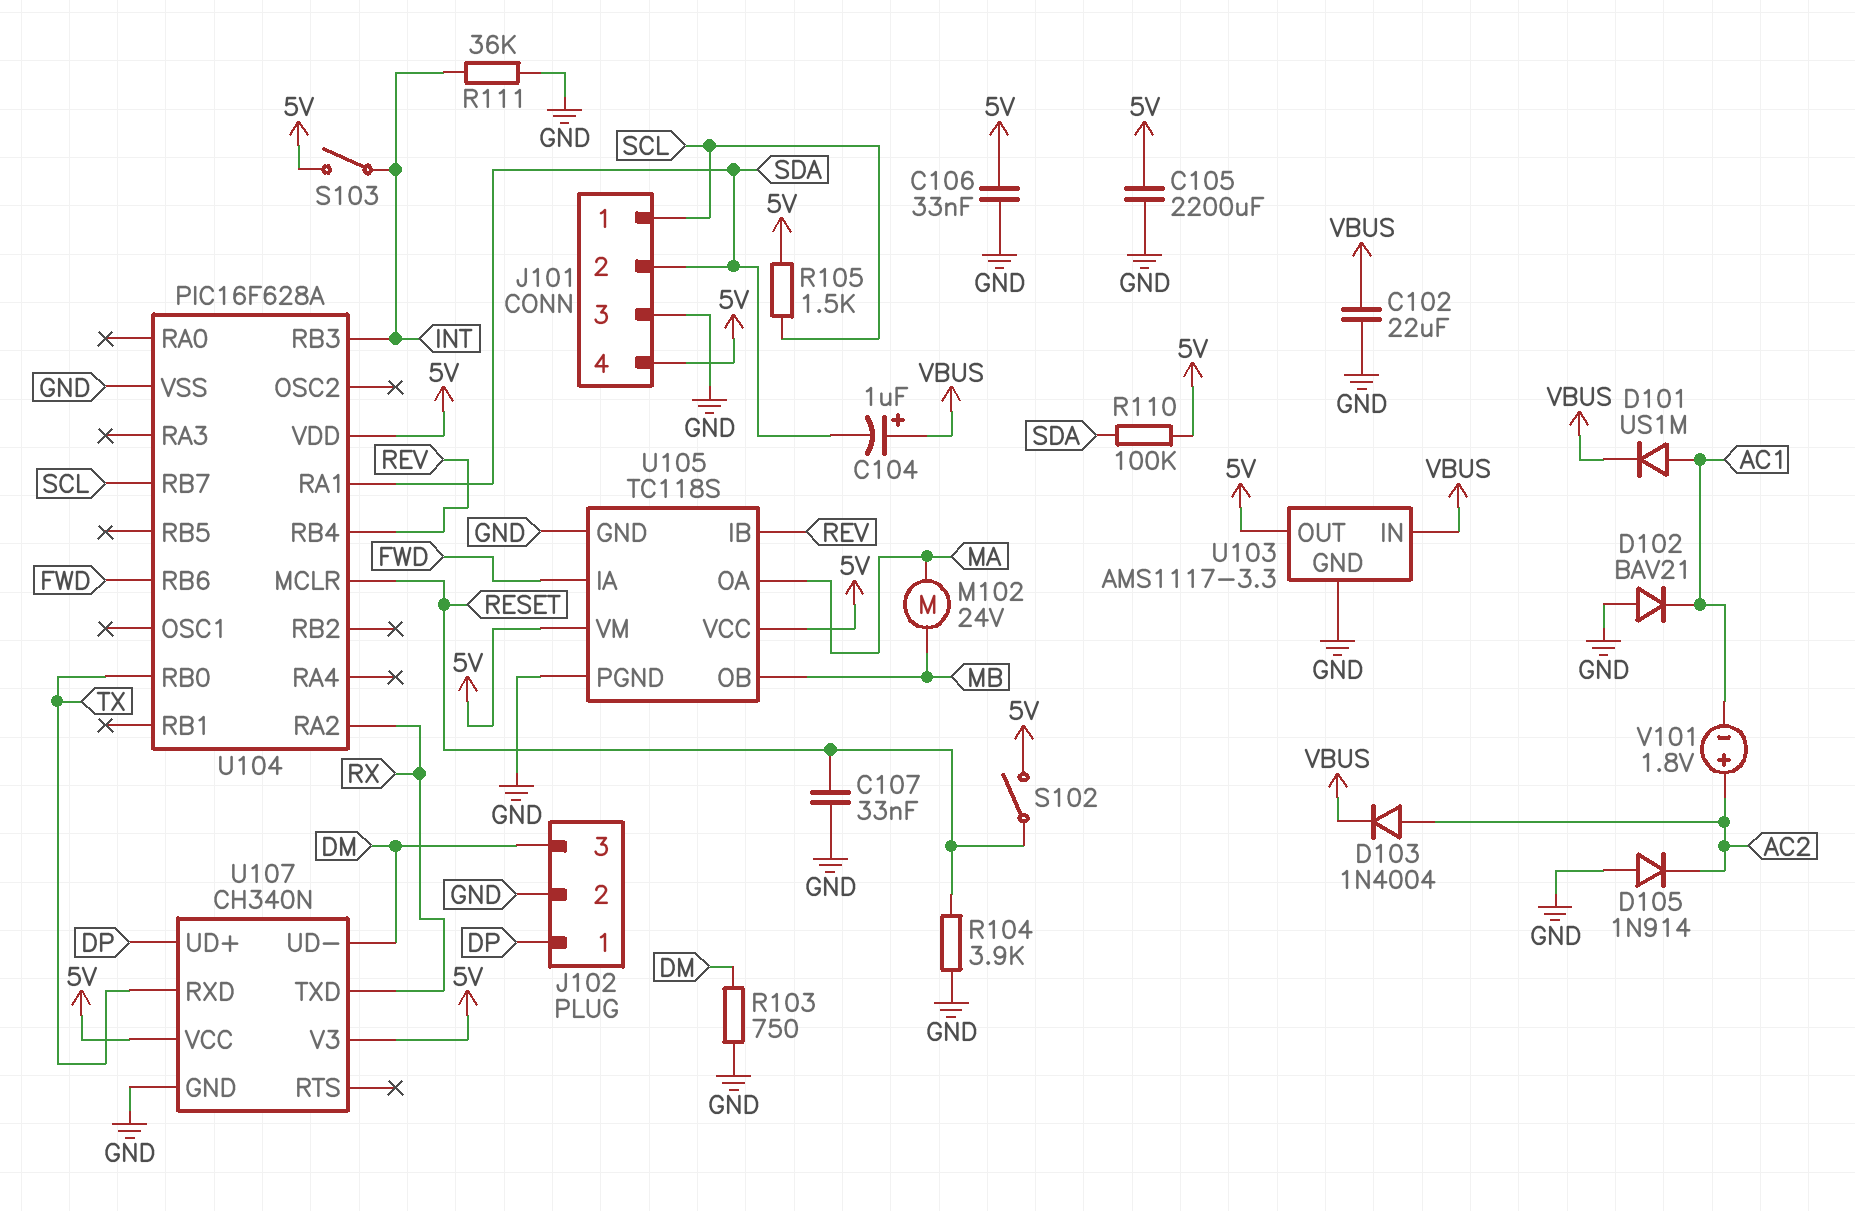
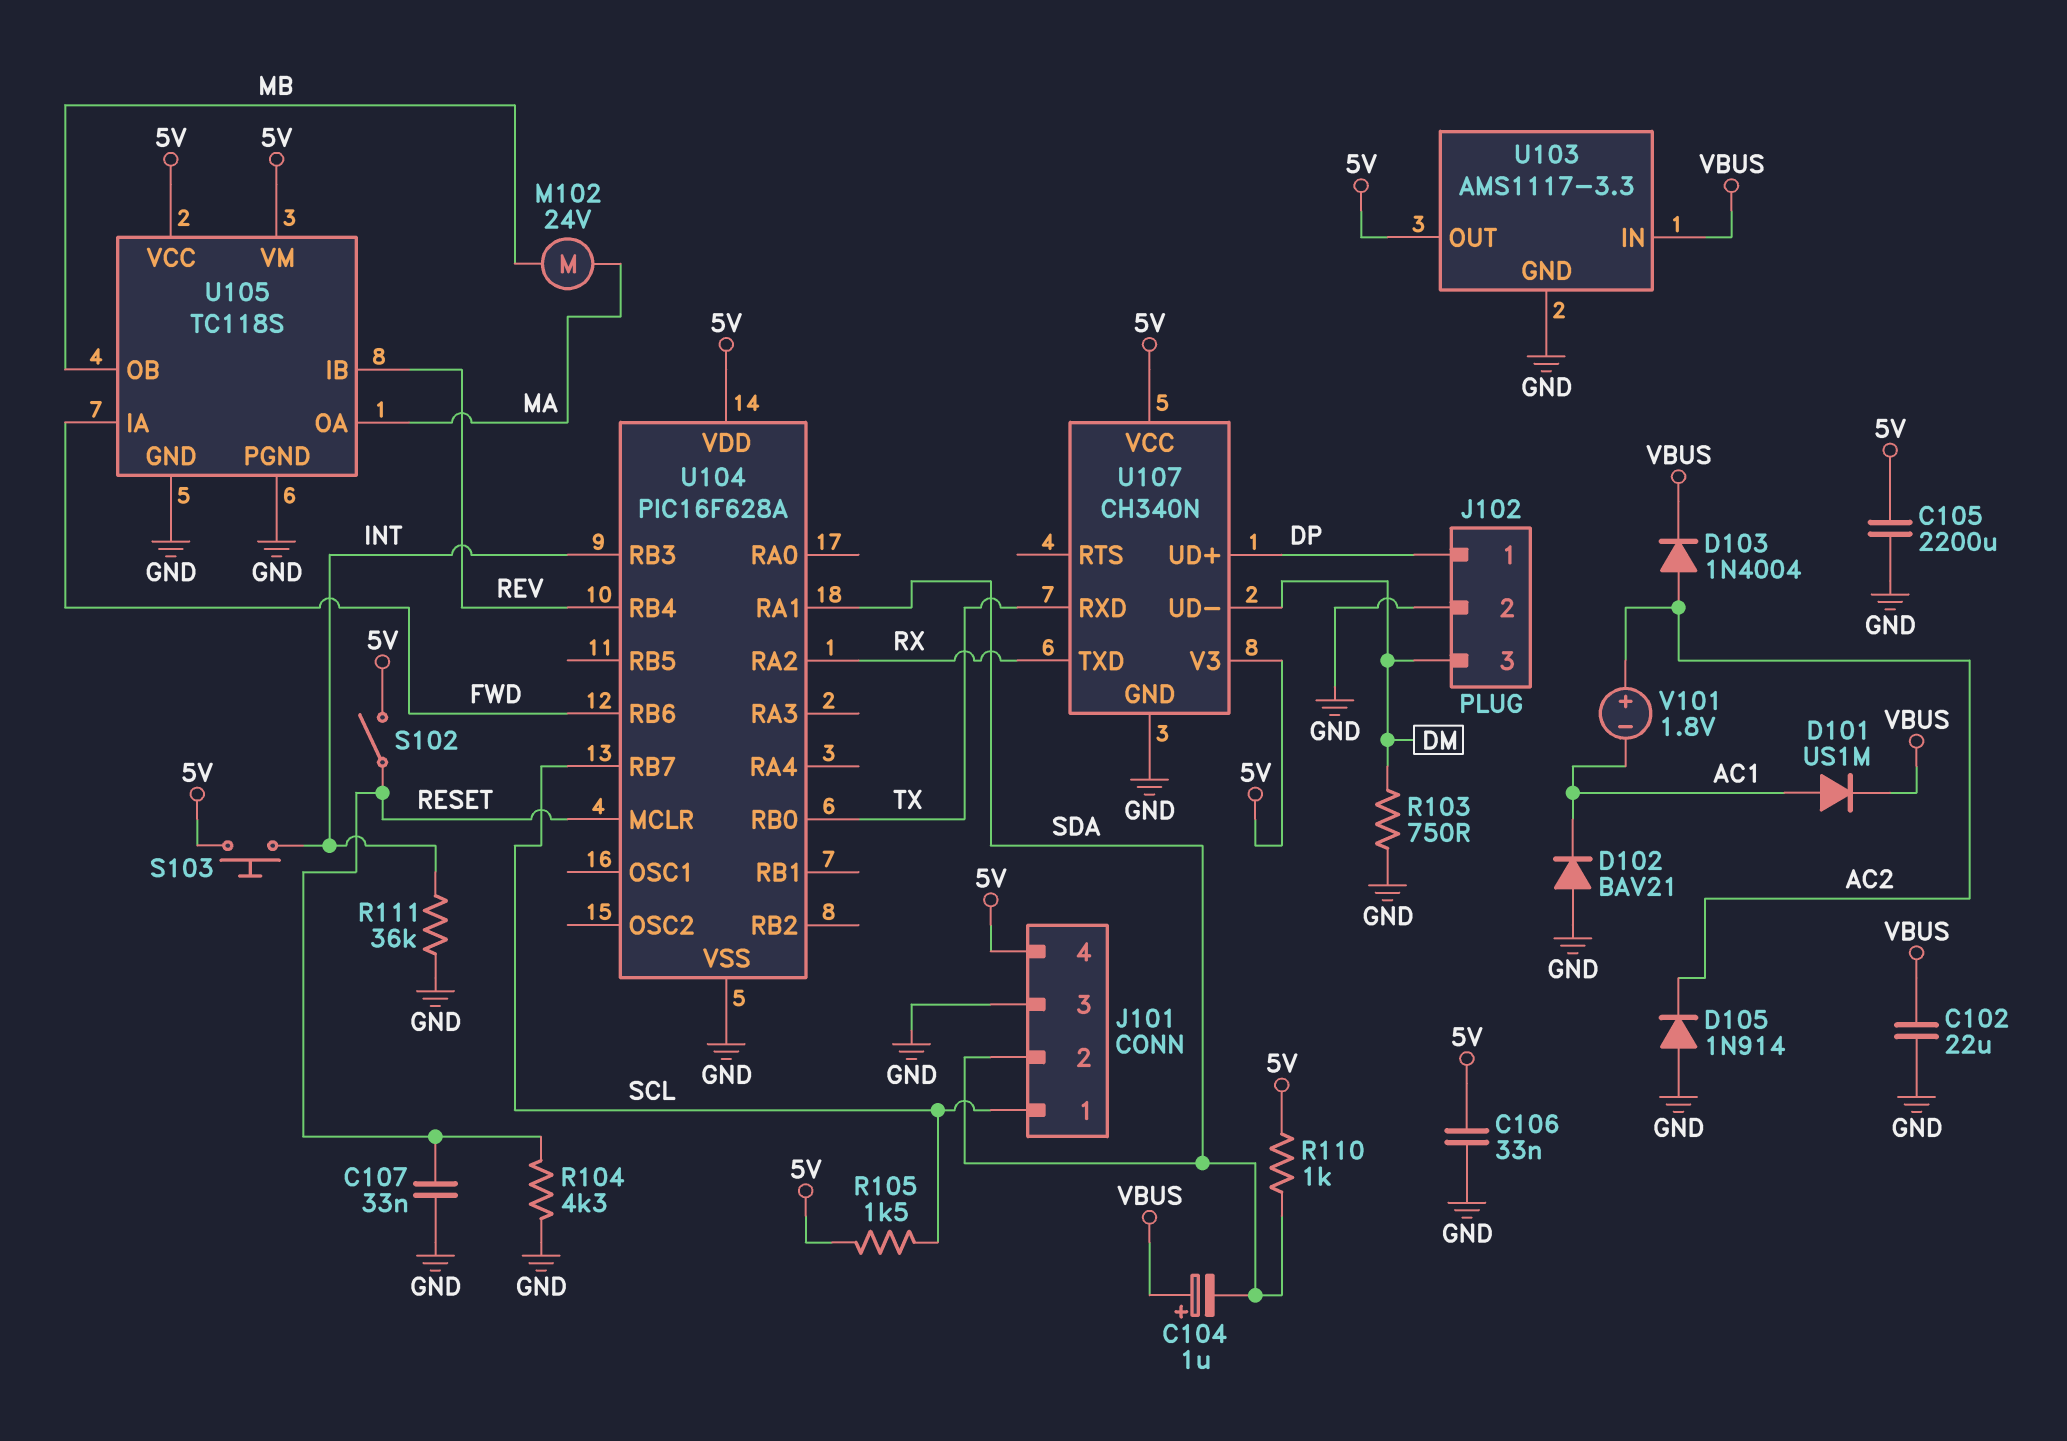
R104: 3.9k (GND, RESET) -> 4.3k (GND, RESET)
R110: 100k (5V, SDA) -> 1k (5V, SDA)
S103: switch (5V, INT) -> button (5V, INT)

